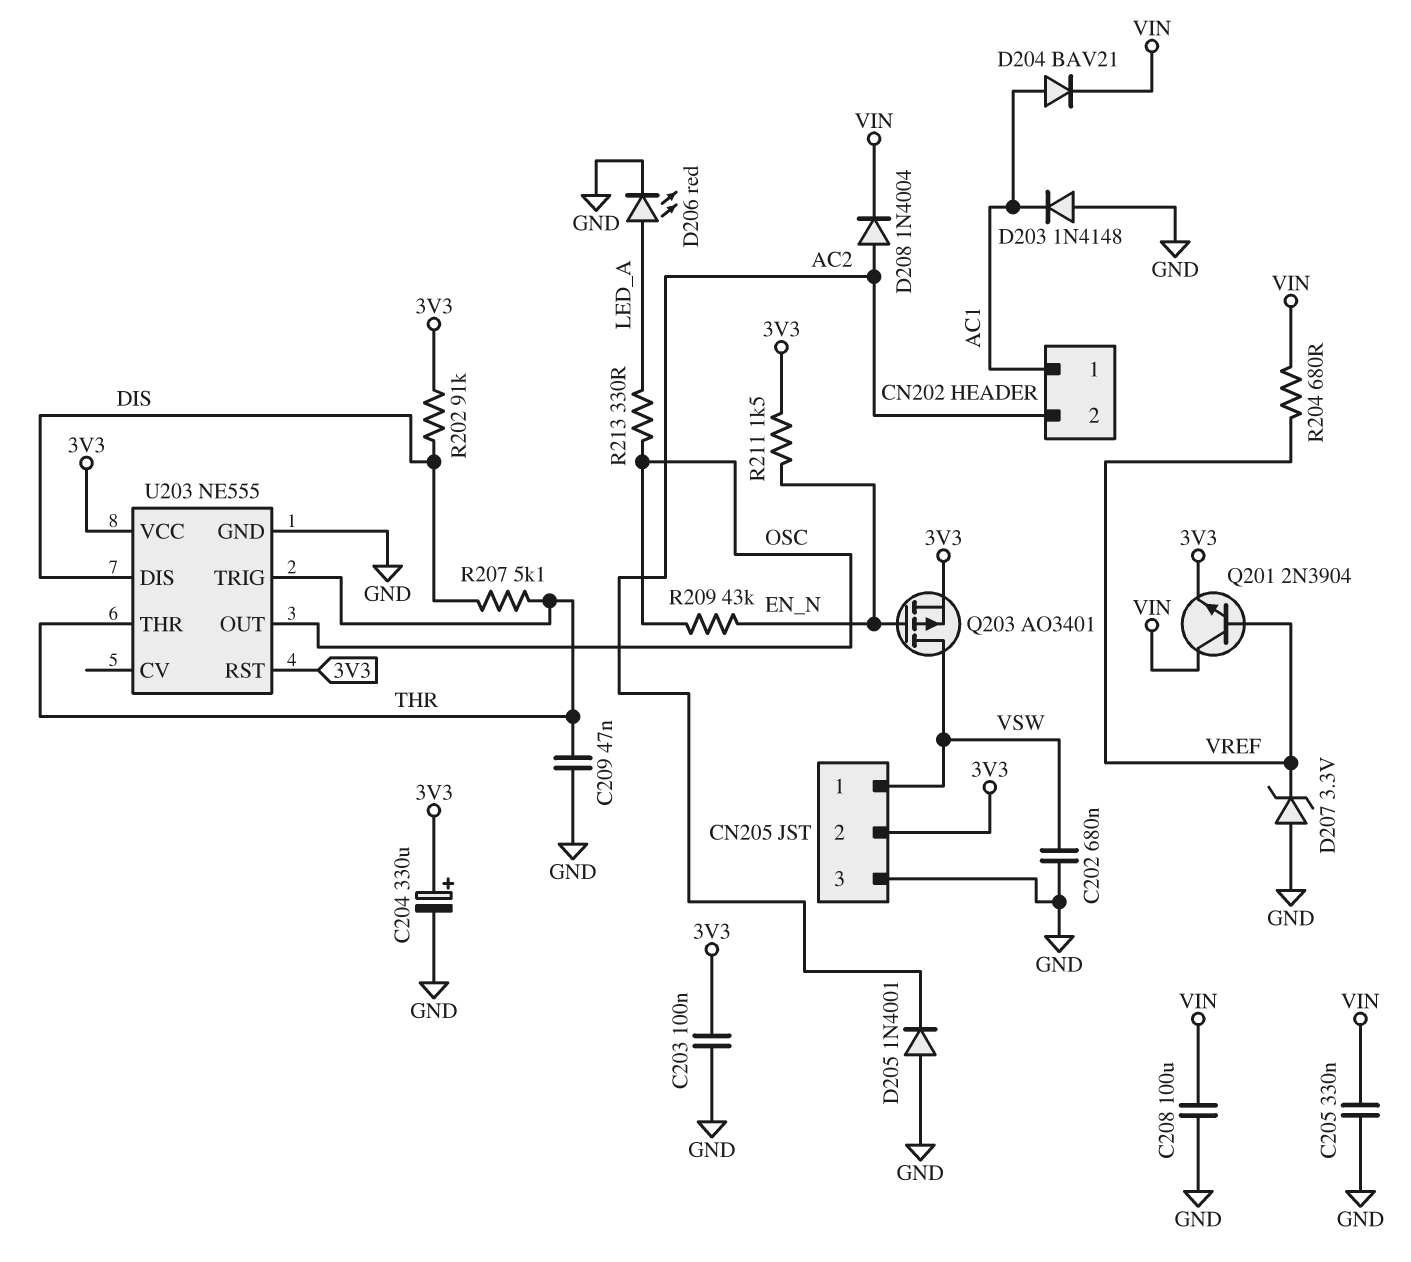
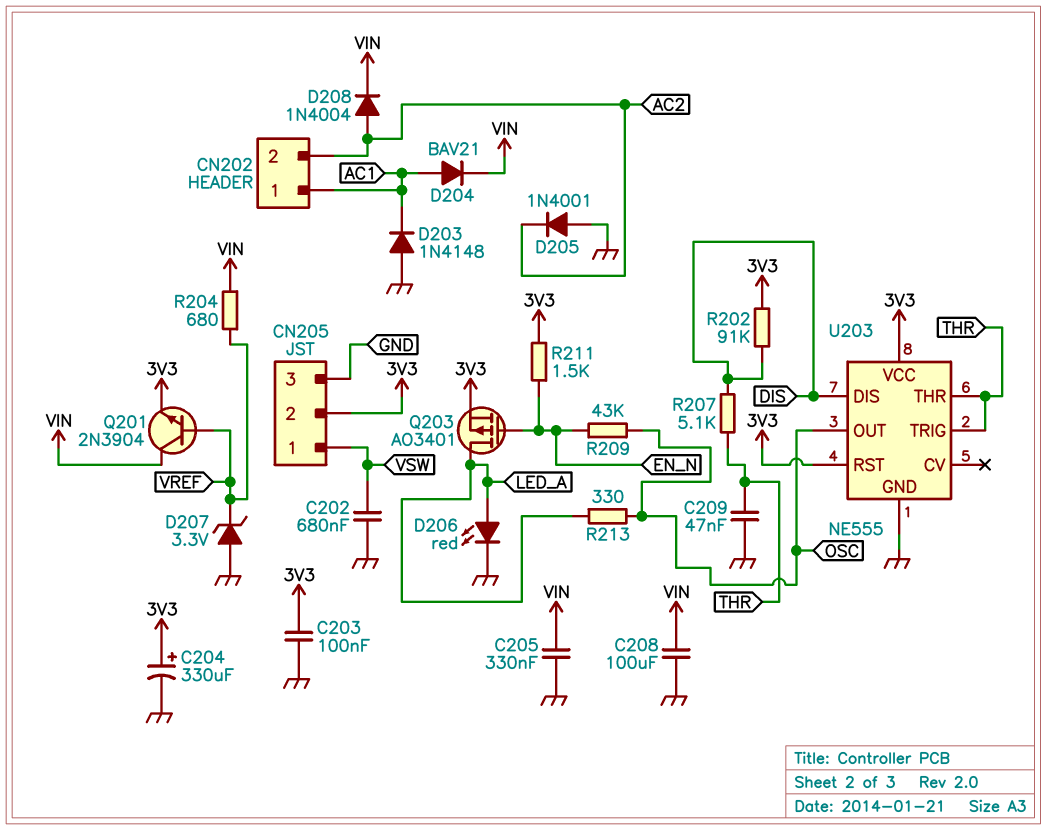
Q203: PMOS AO3401 (G EN_N, D VSW, S 3V3) -> PMOS AO3401 (G EN_N, D LED_A, S 3V3)

